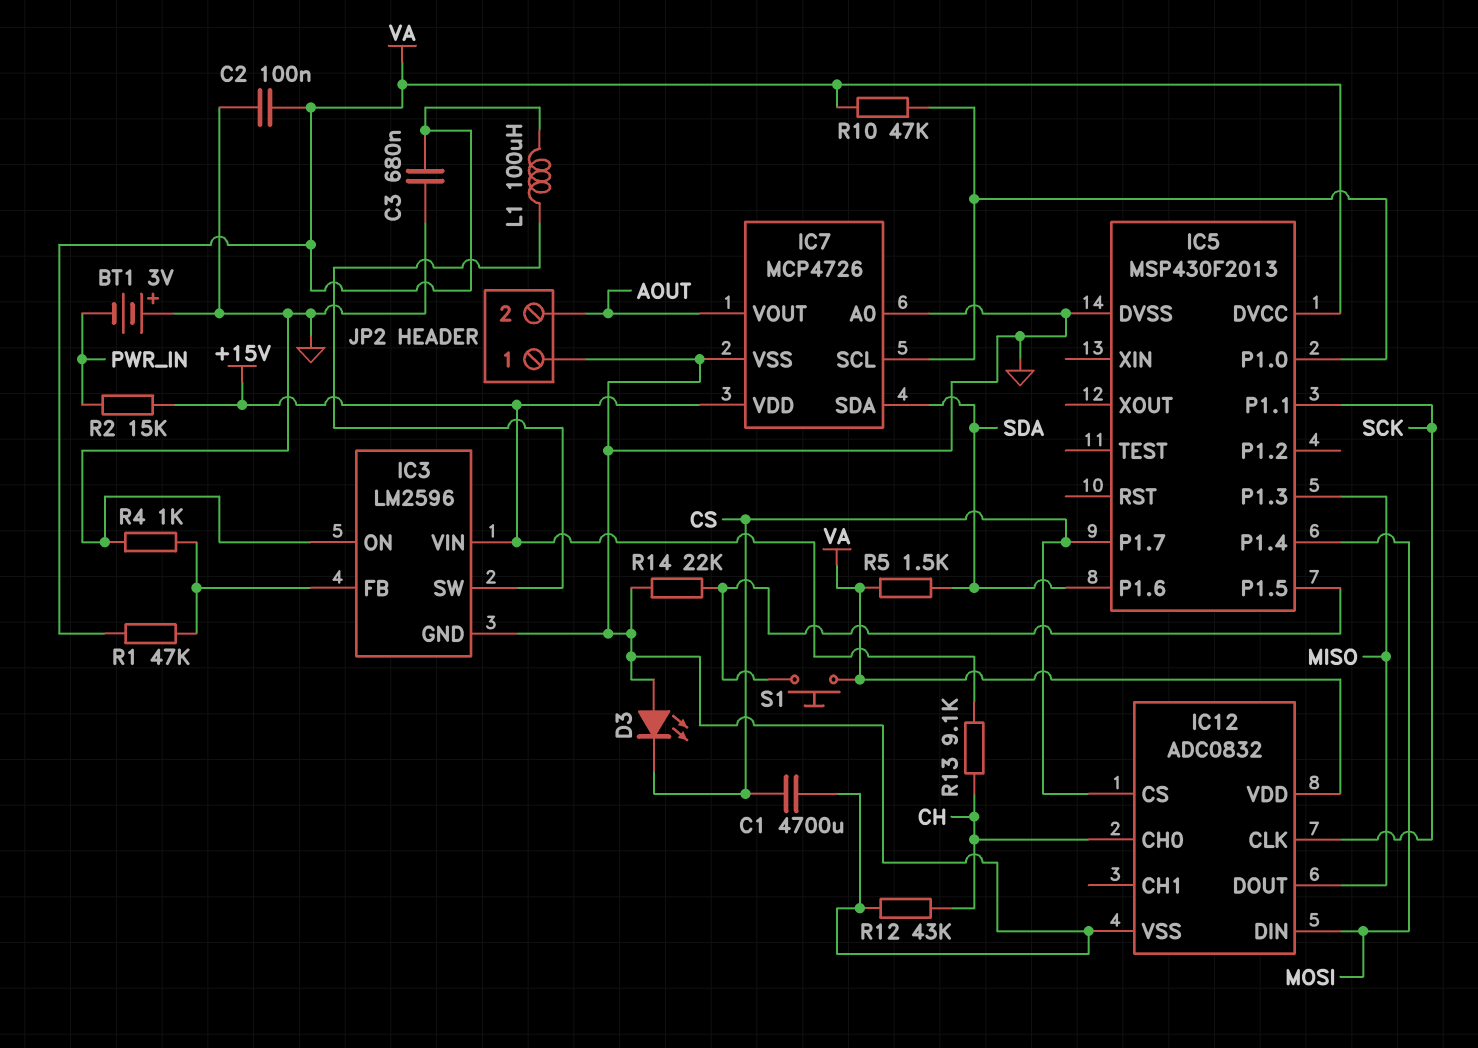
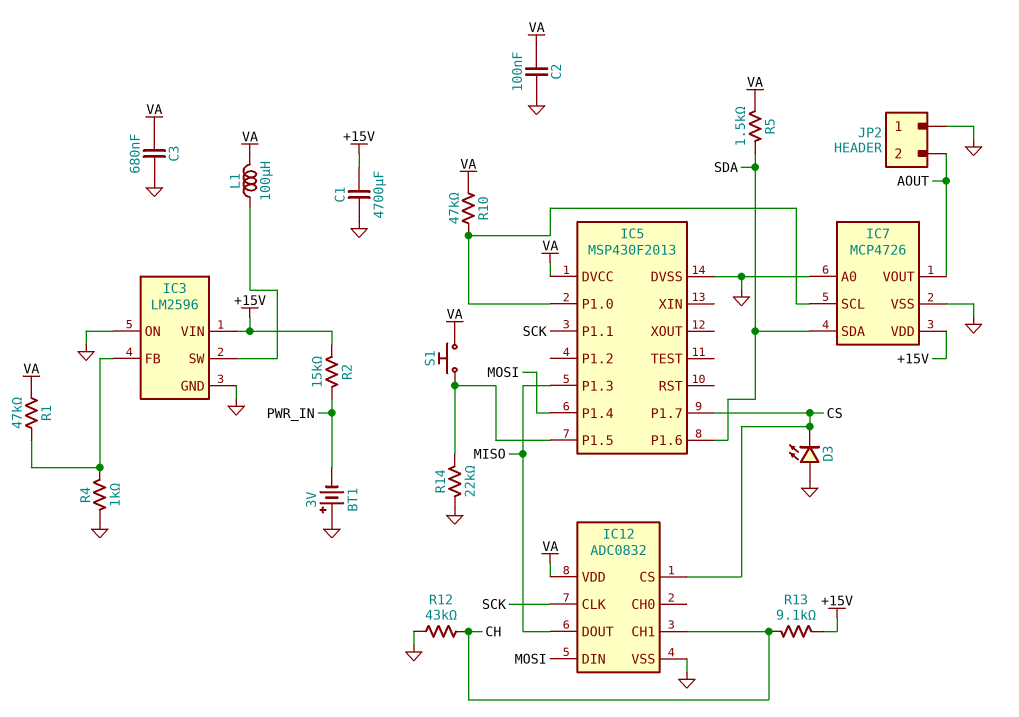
C1: 4700uF (CS, GND) -> 4700uF (+15V, GND)
IC12 pin CH0: CH -> none
IC12 pin CH1: none -> CH

